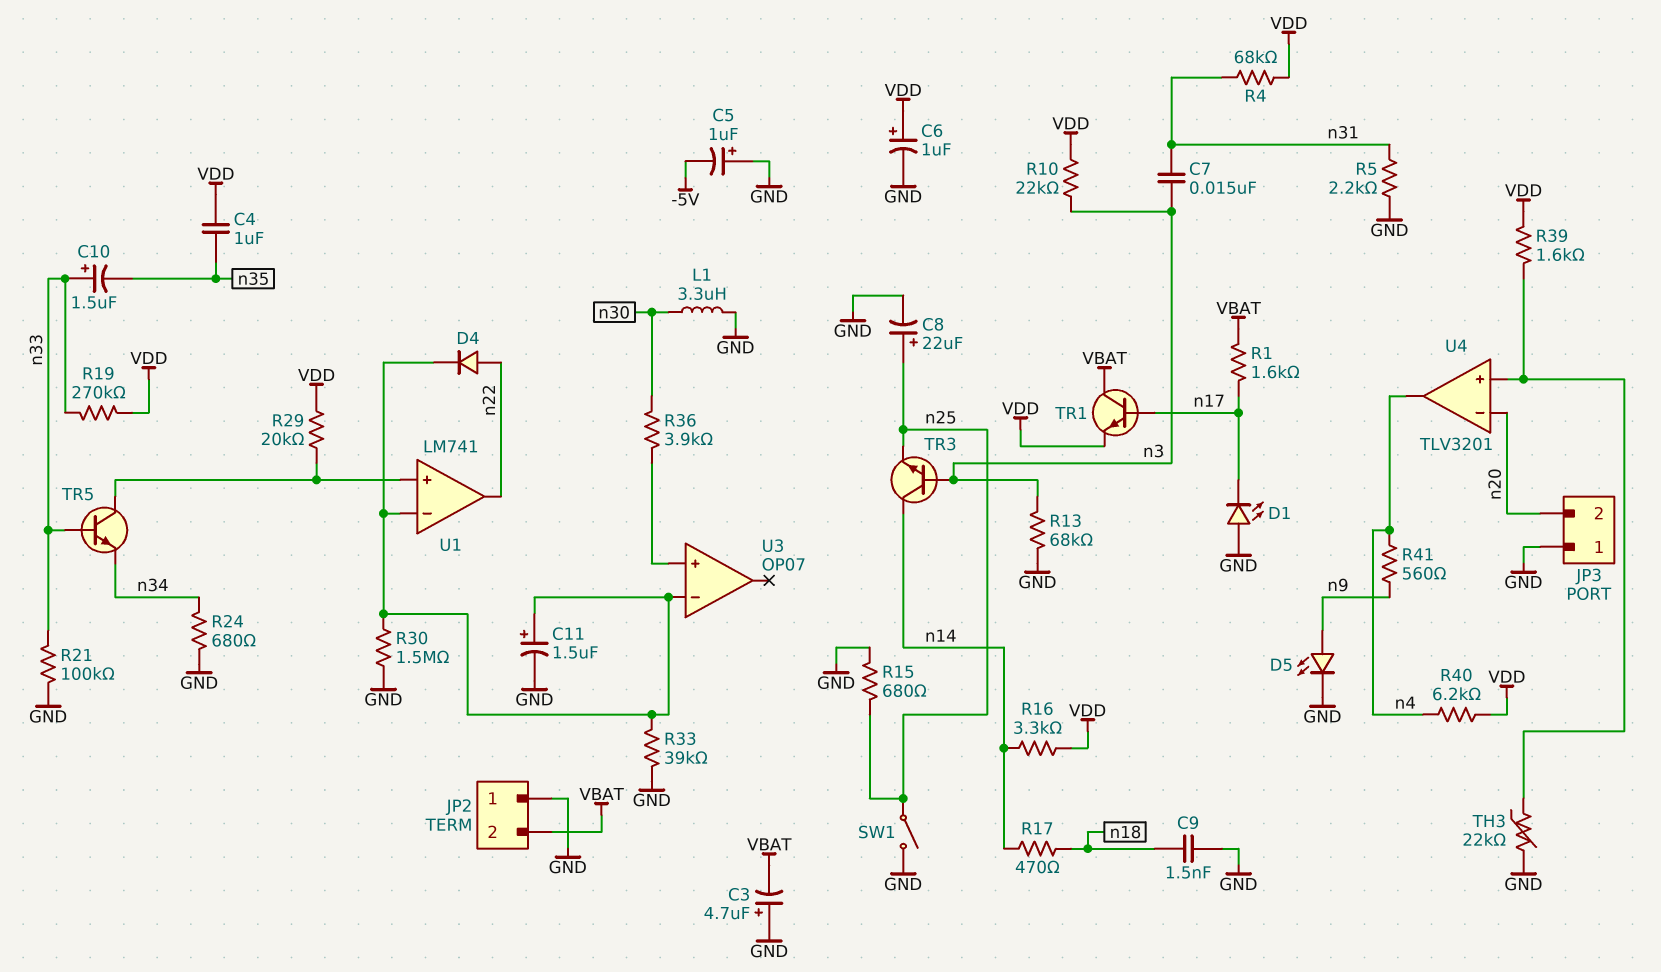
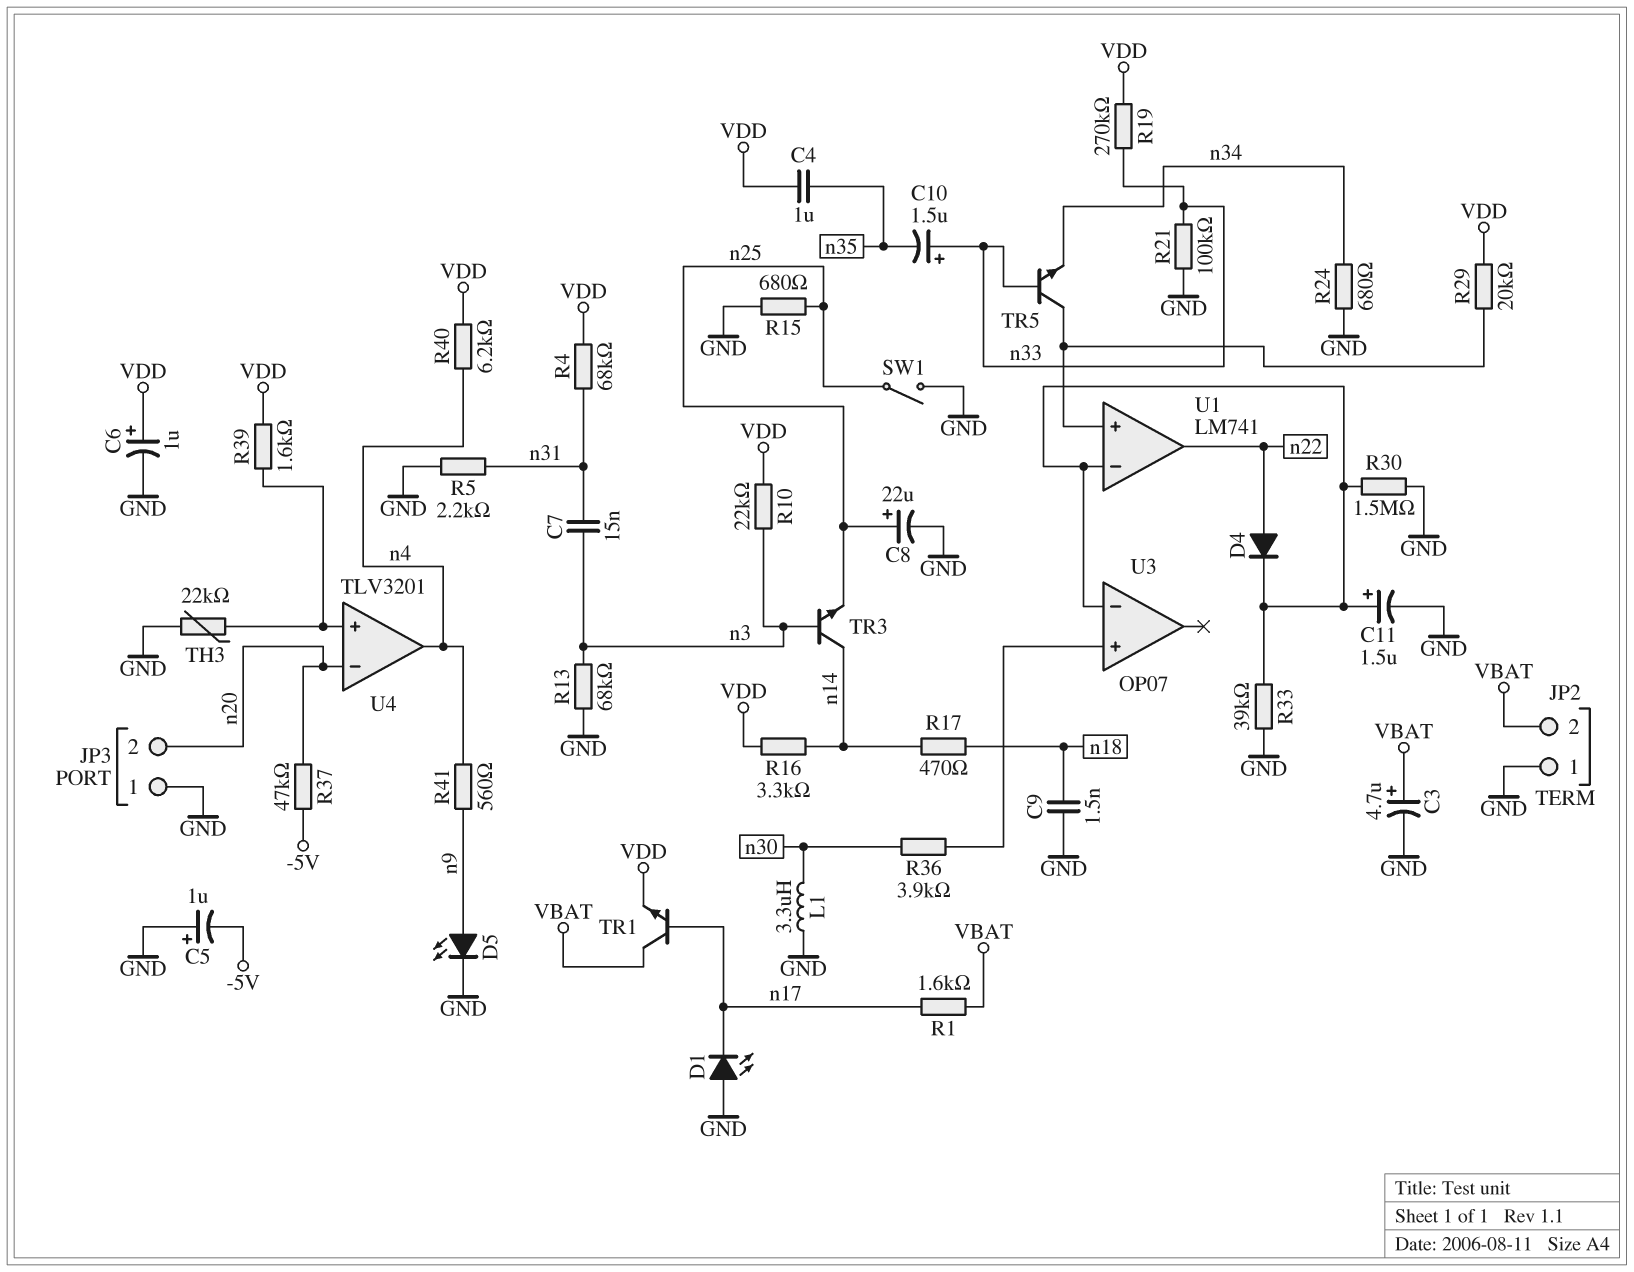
C3: 4.7uF (plus GND, minus VBAT) -> 4.7uF (plus VBAT, minus GND)
R37: none -> 47k (-5V, n20)

